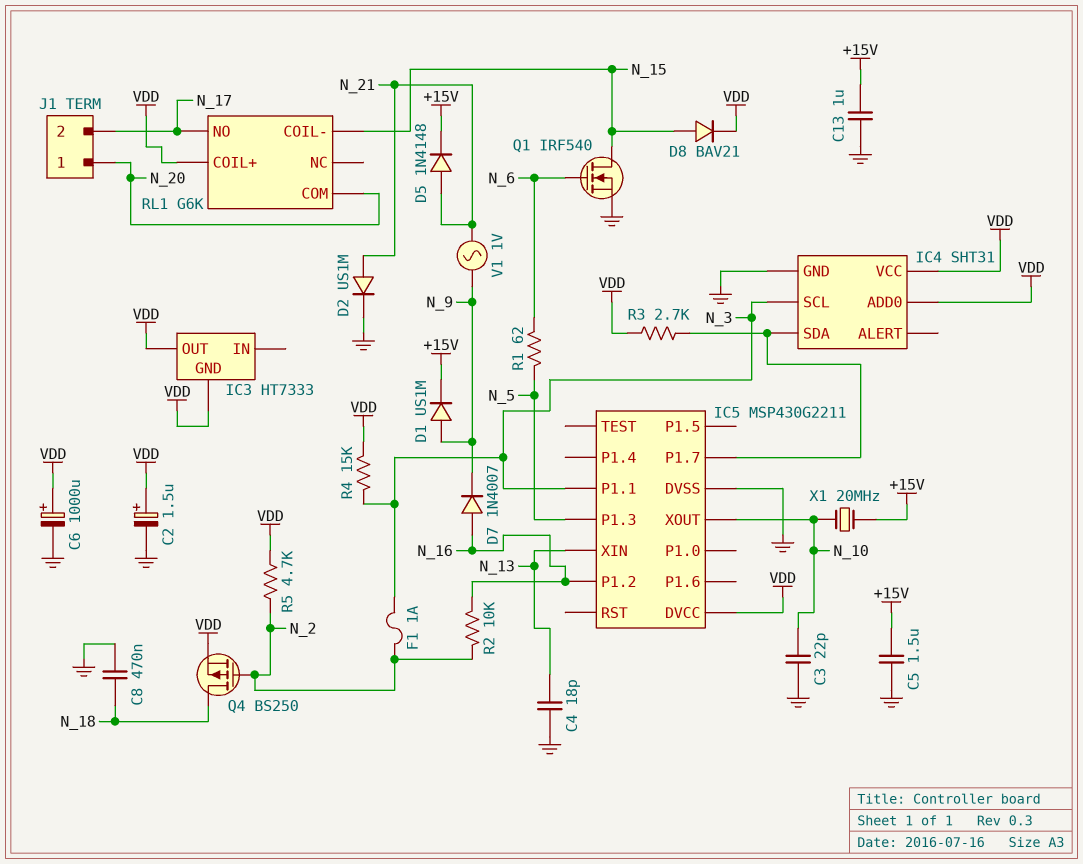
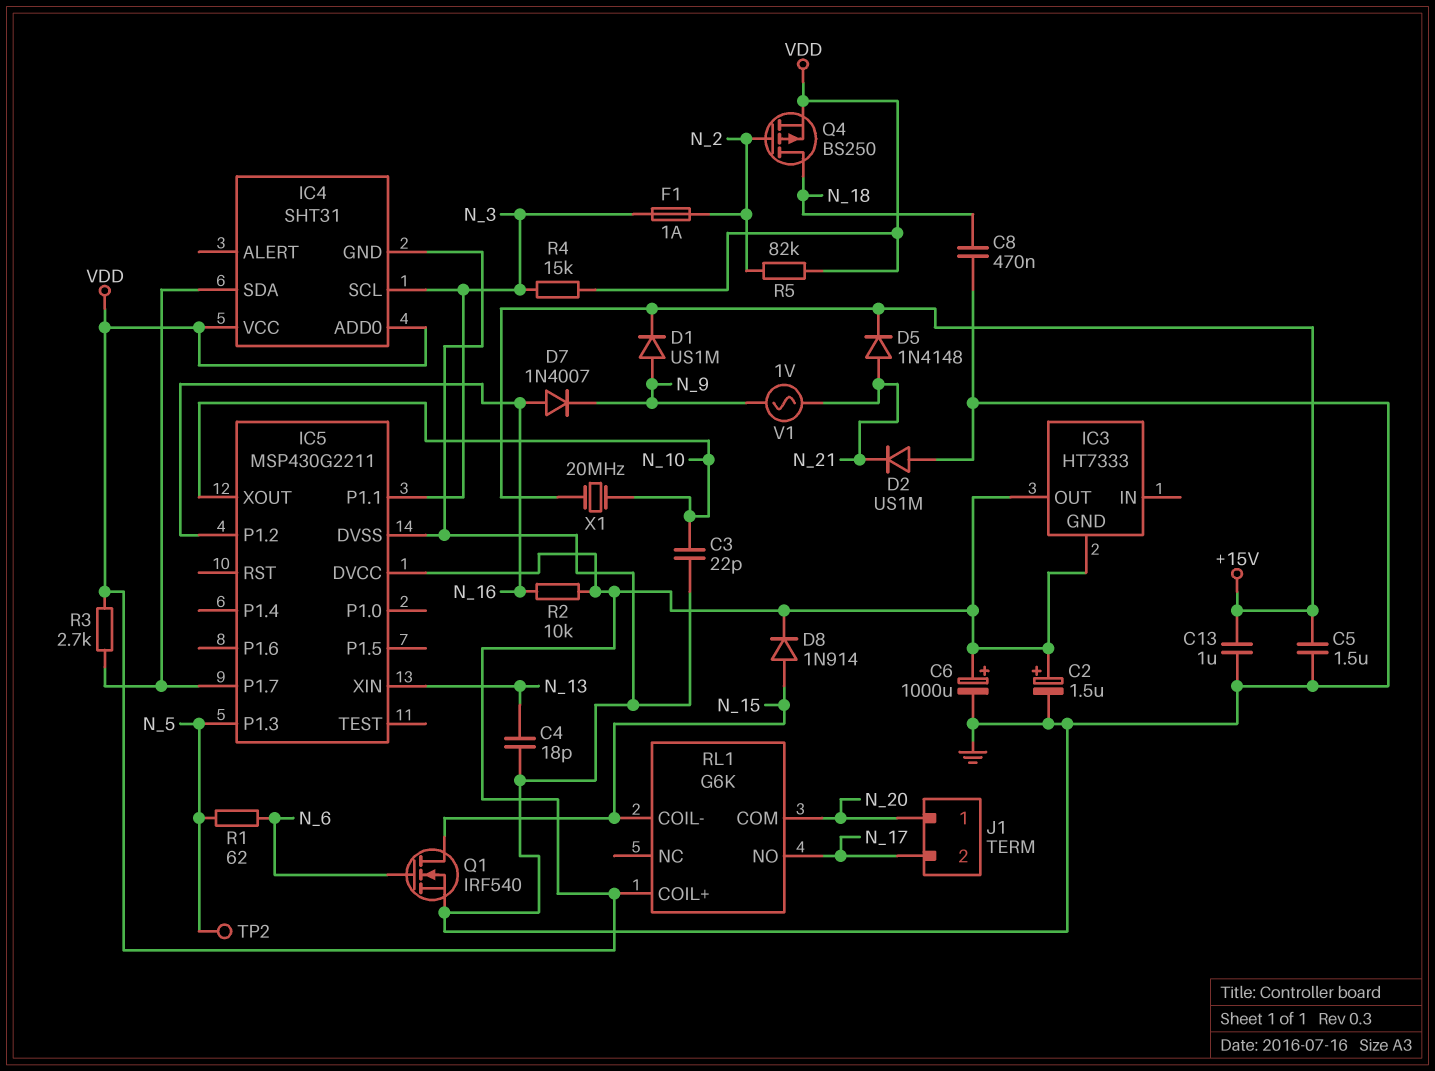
D2: diode US1M (A N_21, K GND) -> diode US1M (A GND, K N_21)
D8: diode BAV21 (A N_15, K VDD) -> diode 1N914 (A N_15, K VDD)
R2: 10k (N_2, N_16) -> 10k (N_16, VDD)
R5: 4.7k (N_2, VDD) -> 82k (N_2, VDD)
TP2: none -> test point (N_5)

